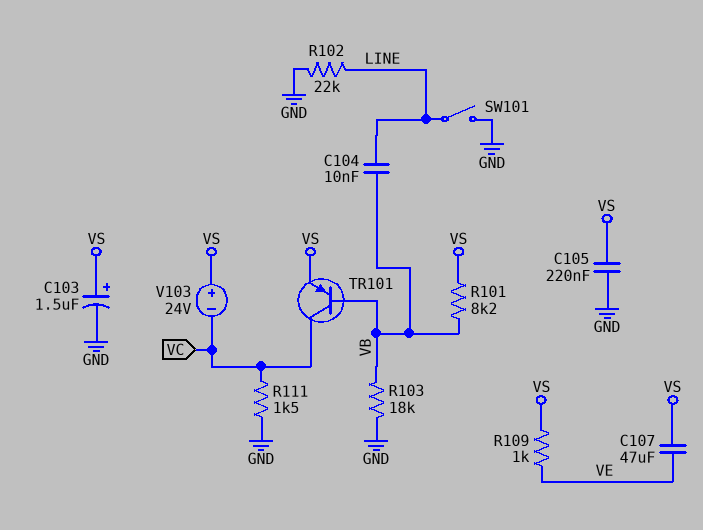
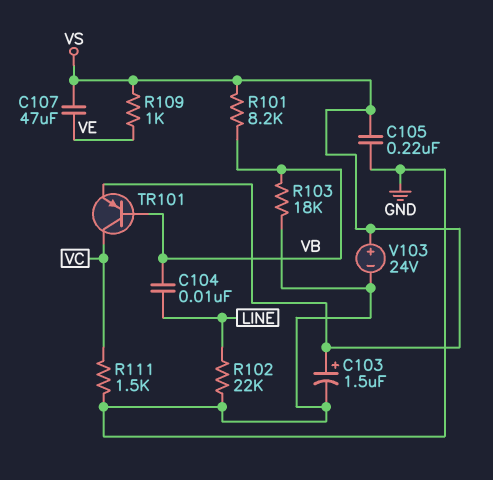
SW101: switch (GND, LINE) -> none
V103: 24V (plus VS, minus VC) -> 24V (plus VS, minus GND)

